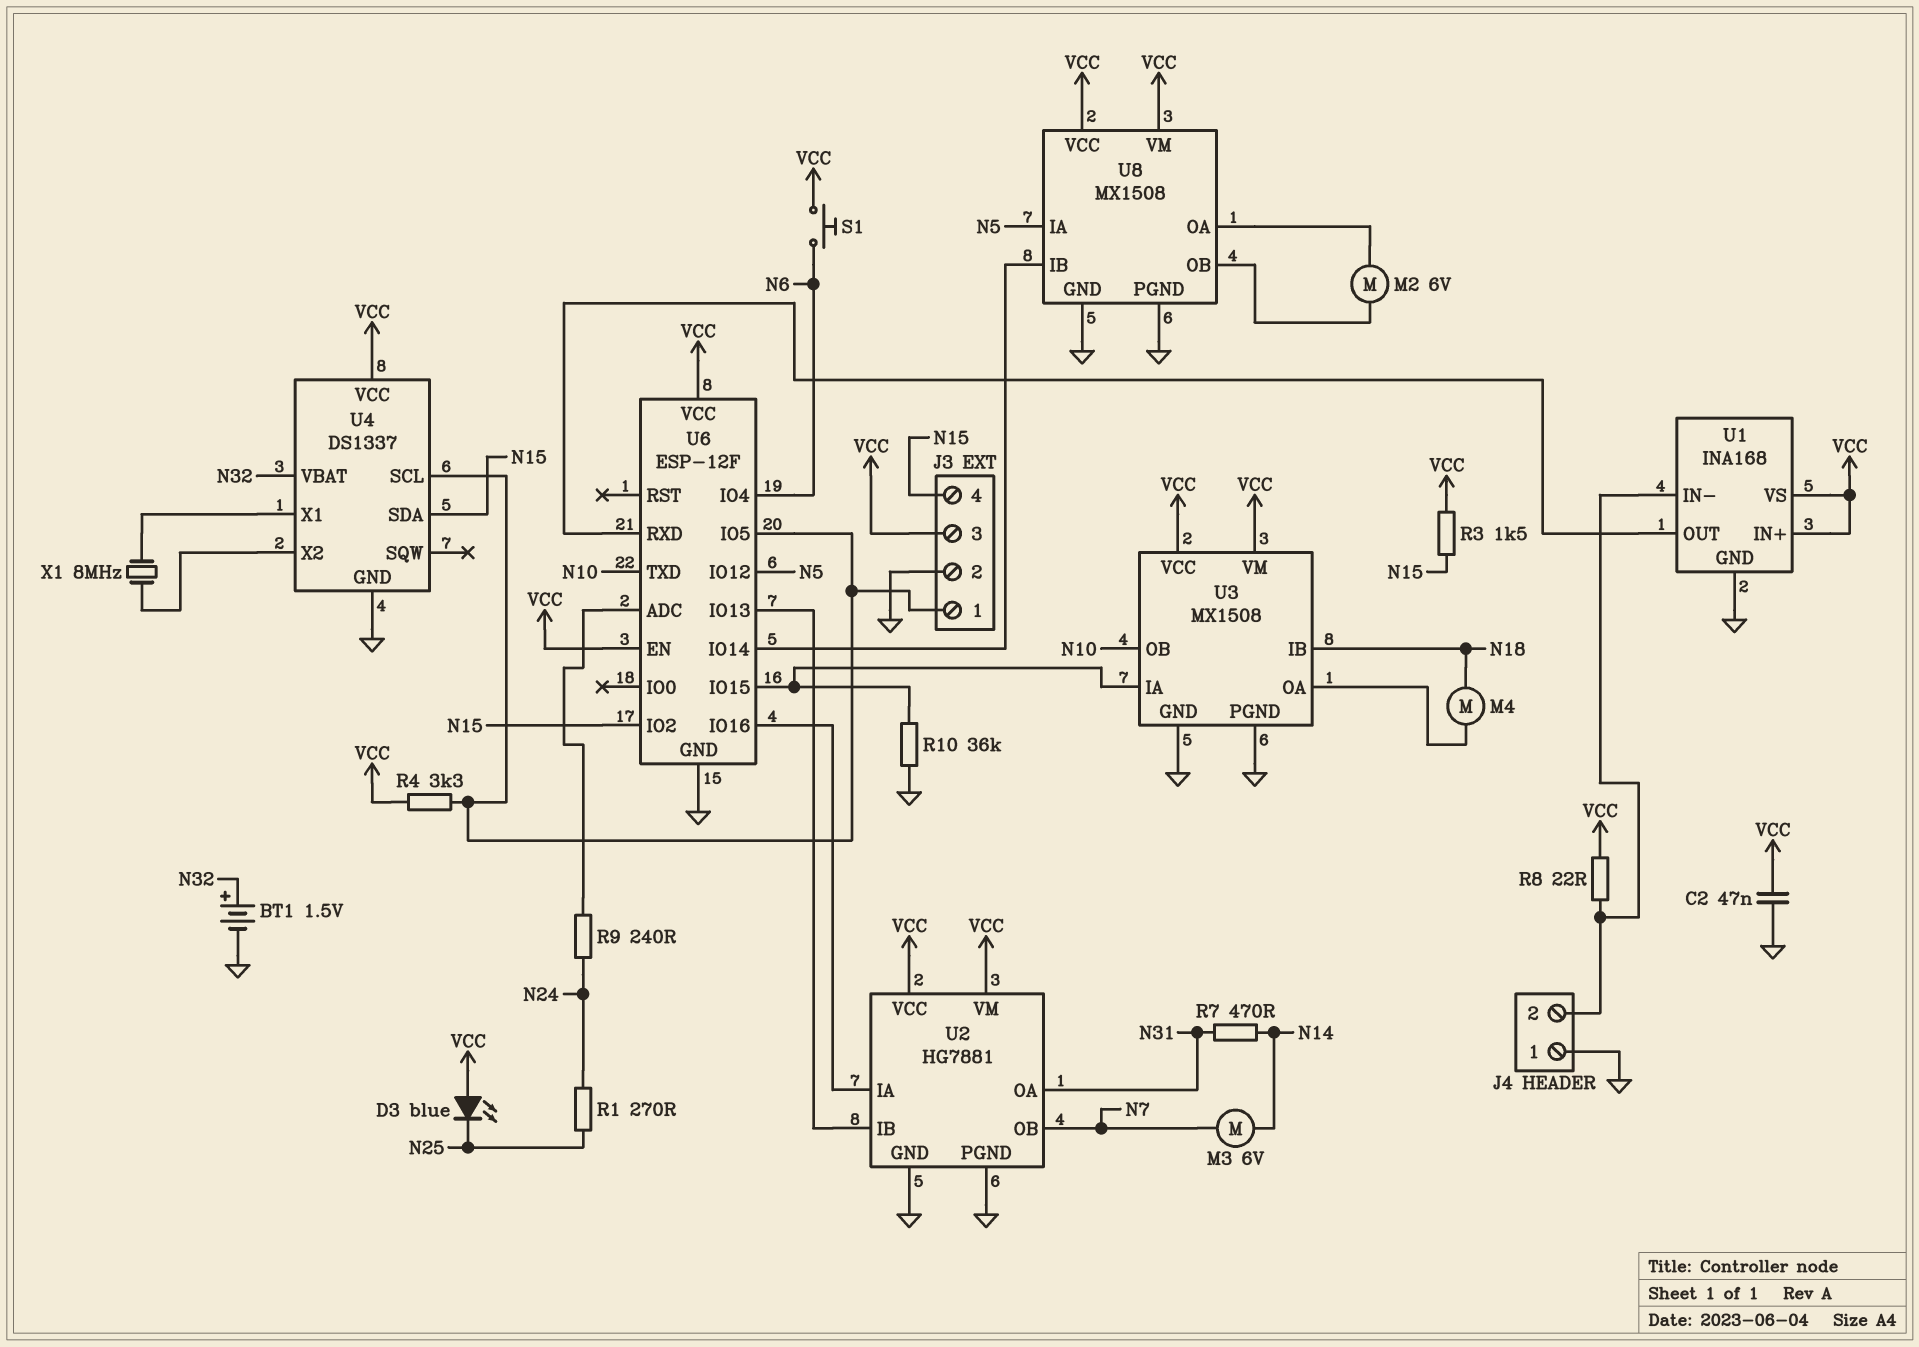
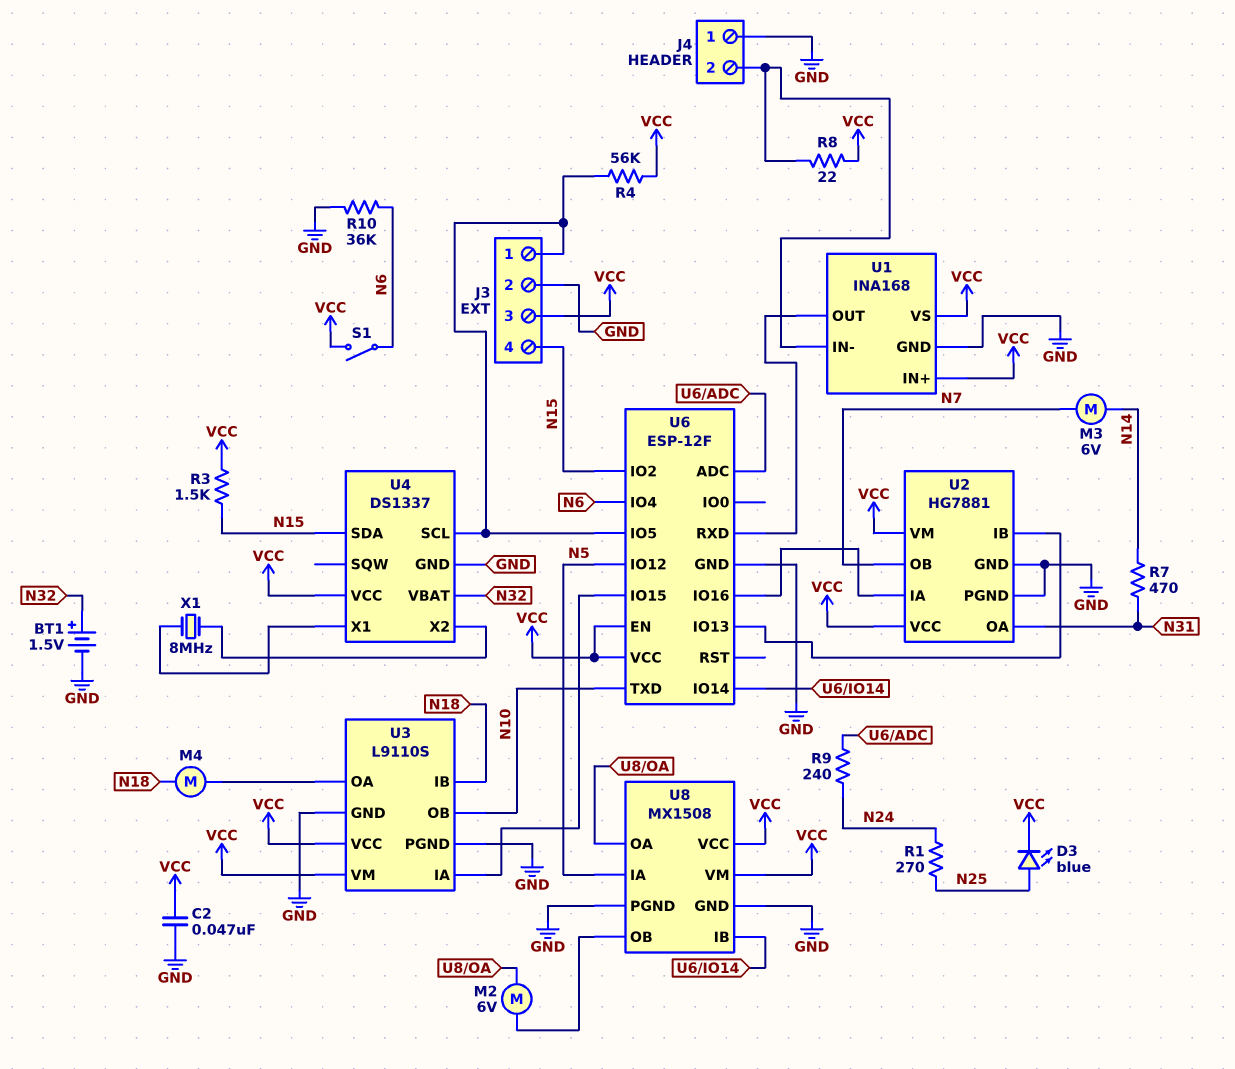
D3: LED blue (A VCC, K N25) -> LED blue (A N25, K VCC)
R4: 3.3k (J3/1, VCC) -> 56k (J3/1, VCC)
R10: 36k (GND, U3/IA) -> 36k (GND, N6)
S1: button (N6, VCC) -> switch (N6, VCC)
U3: MX1508 -> L9110S

